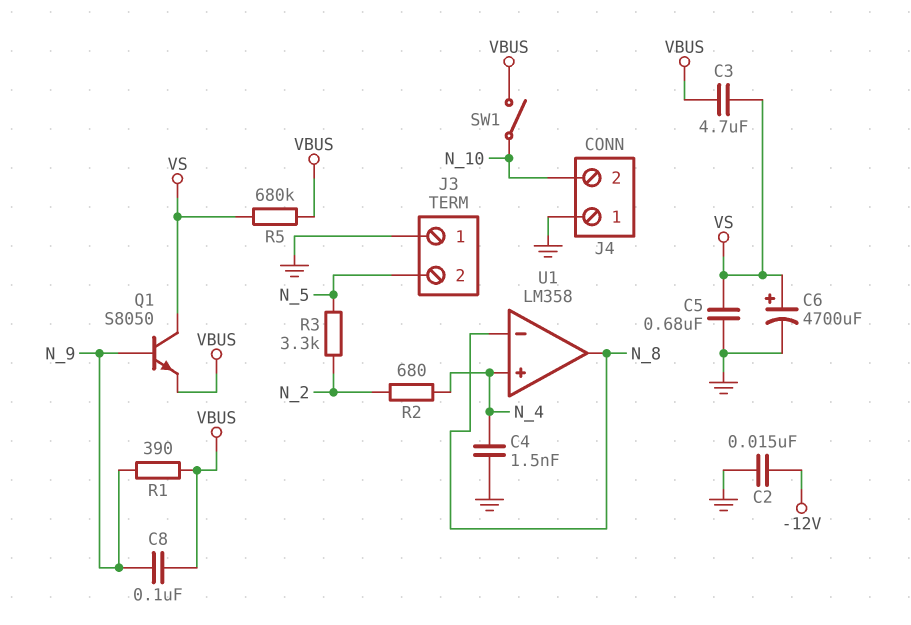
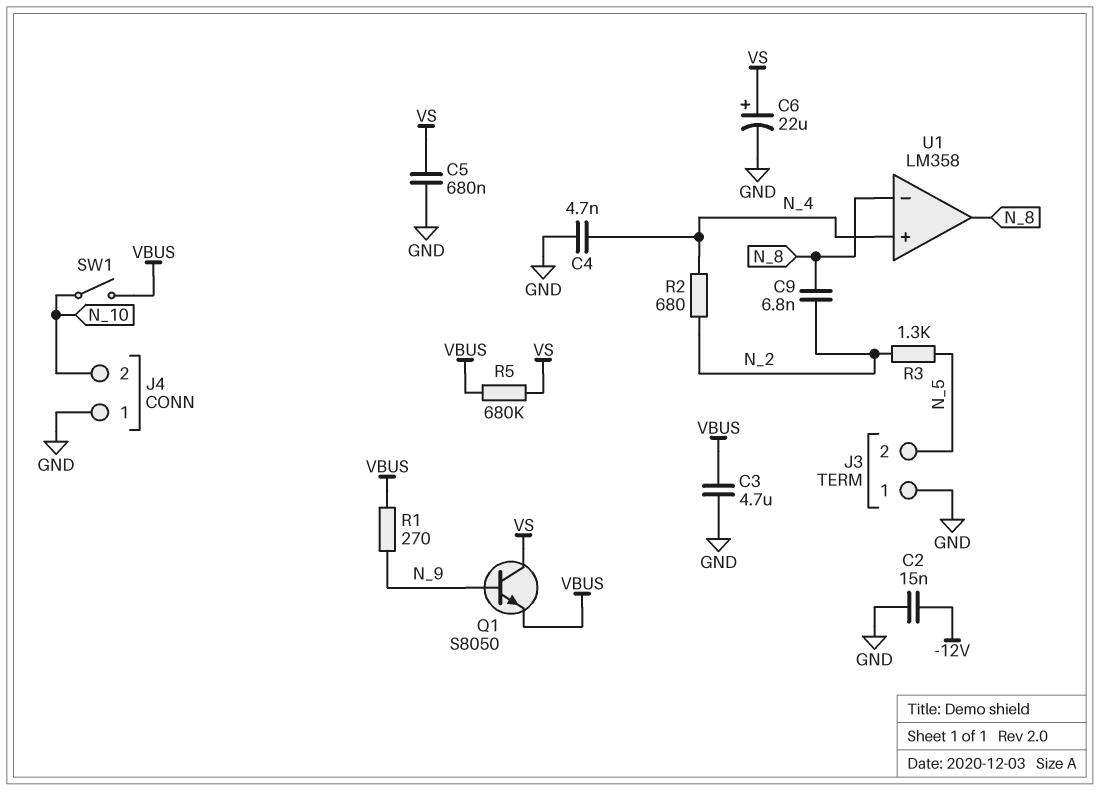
C3: 4.7uF (VBUS, VS) -> 4.7uF (GND, VBUS)
C4: 1.5nF (GND, N_4) -> 4.7nF (GND, N_4)
C6: 4700uF (plus VS, minus GND) -> 22uF (plus VS, minus GND)
C8: 100nF (N_9, VBUS) -> none
C9: none -> 6.8nF (N_2, N_8)
R1: 390 (N_9, VBUS) -> 270 (N_9, VBUS)
R3: 3.3k (N_2, N_5) -> 1.3k (N_2, N_5)

